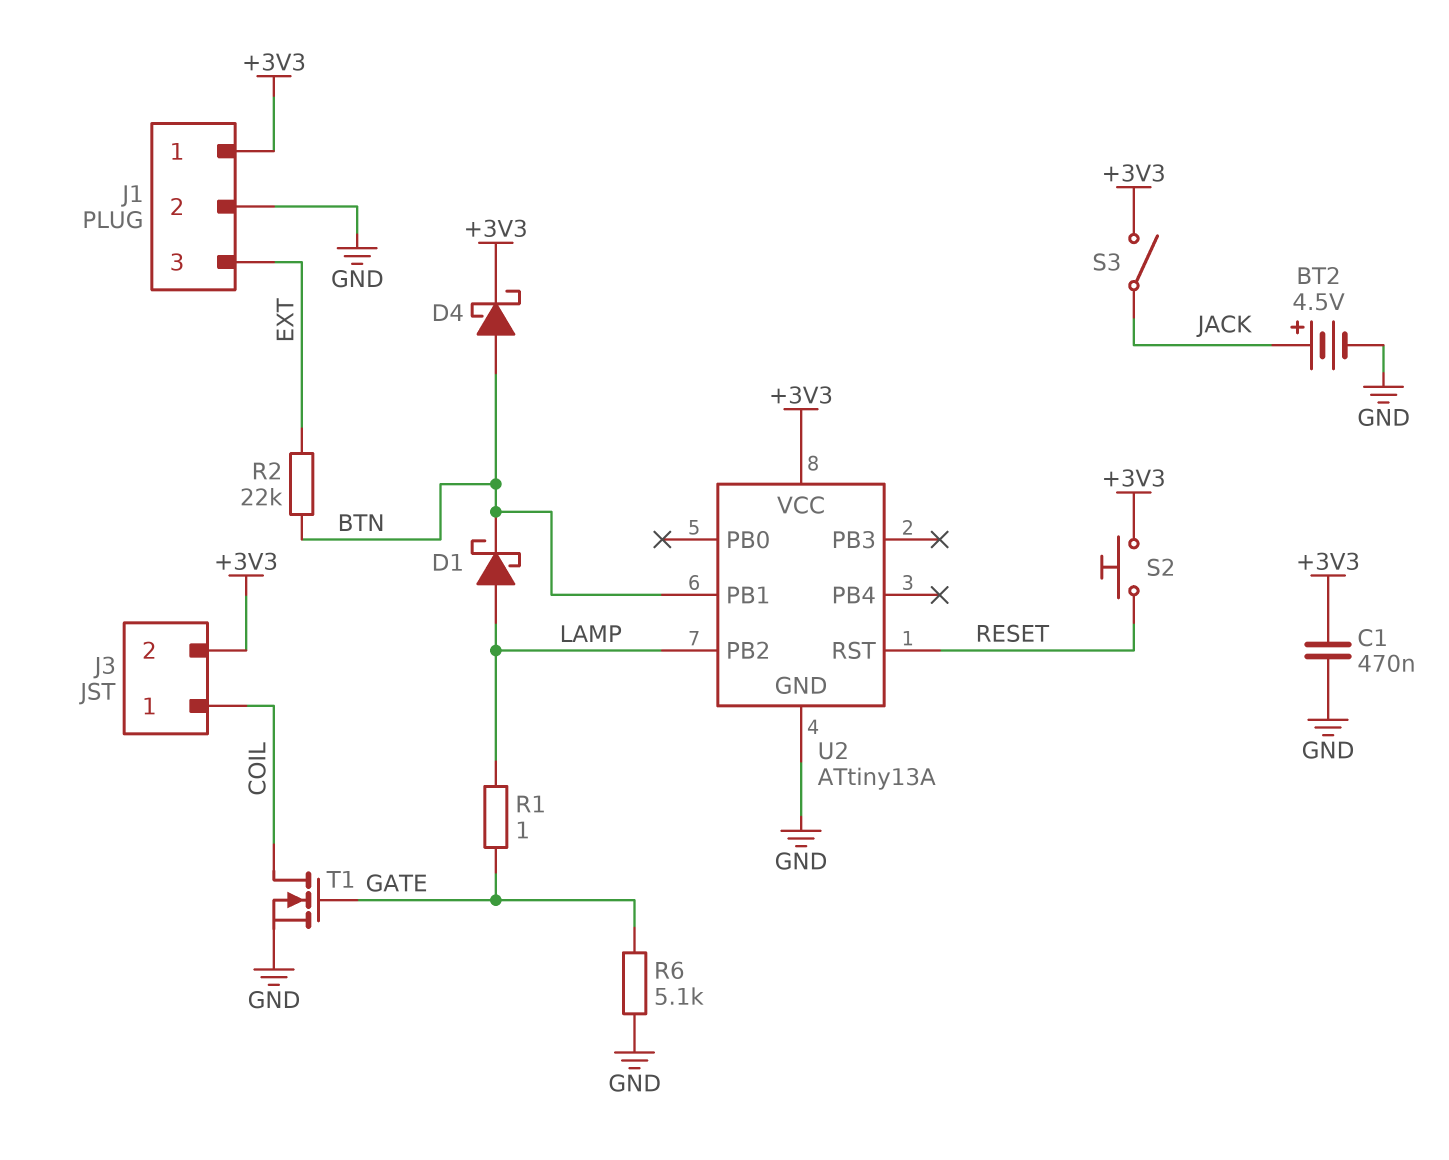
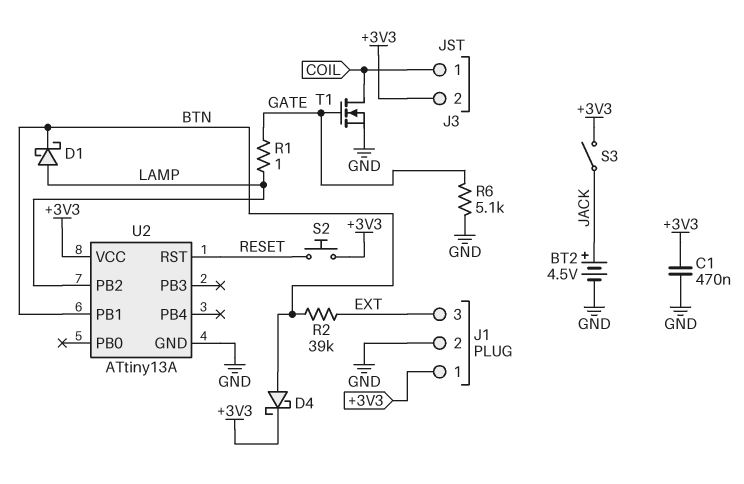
R2: 22k (BTN, EXT) -> 39k (BTN, EXT)

